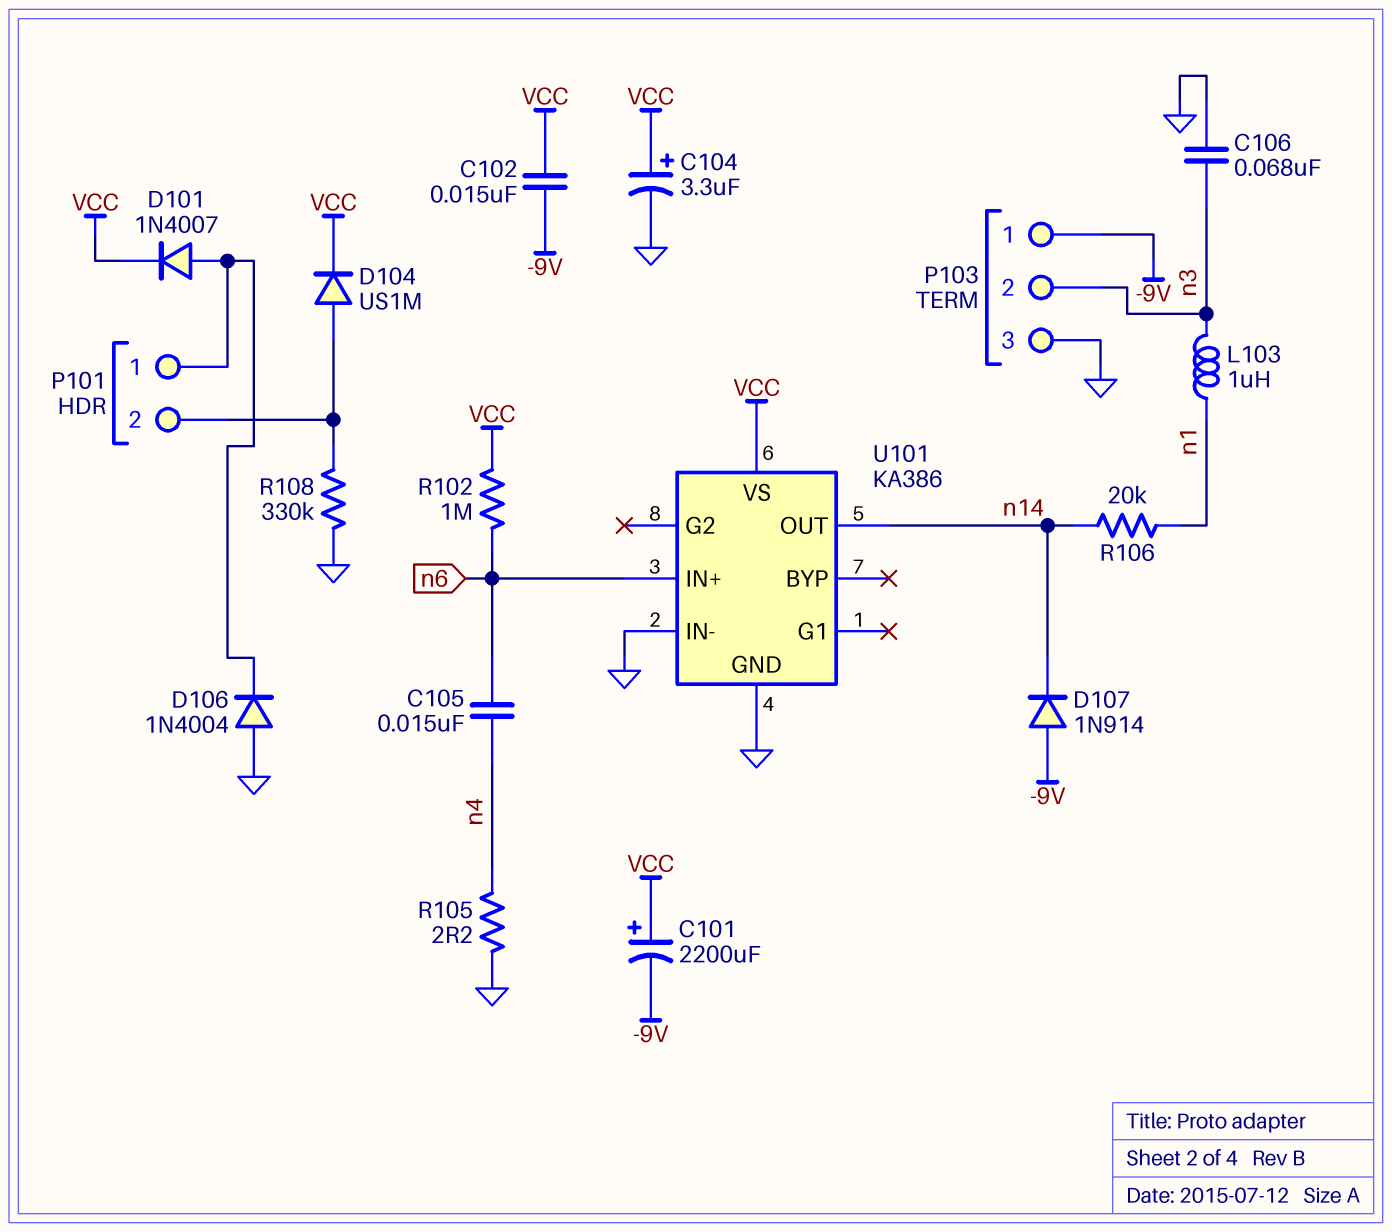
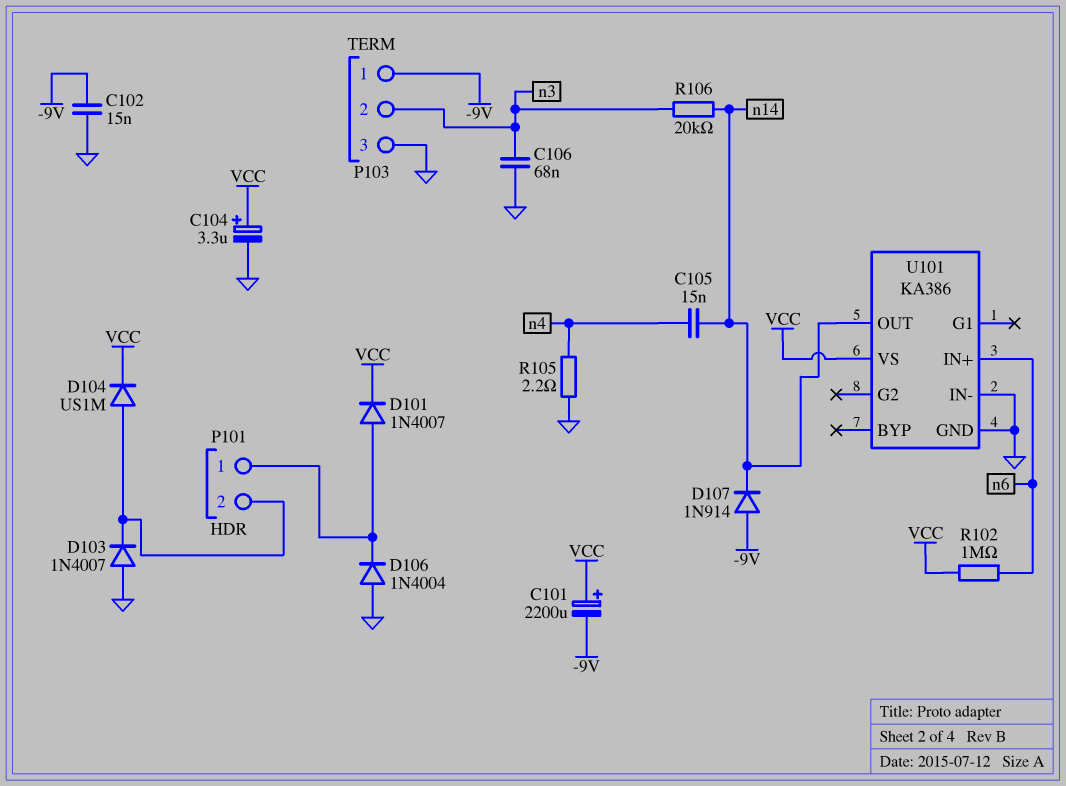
C102: 15nF (-9V, VCC) -> 15nF (-9V, GND)
C105: 15nF (n4, n6) -> 15nF (n4, n14)
D103: none -> diode 1N4007 (A GND, K P101/2)
L103: 1uH (n1, n3) -> none
R106: 20k (n1, n14) -> 20k (n3, n14)
R108: 330k (GND, P101/2) -> none

